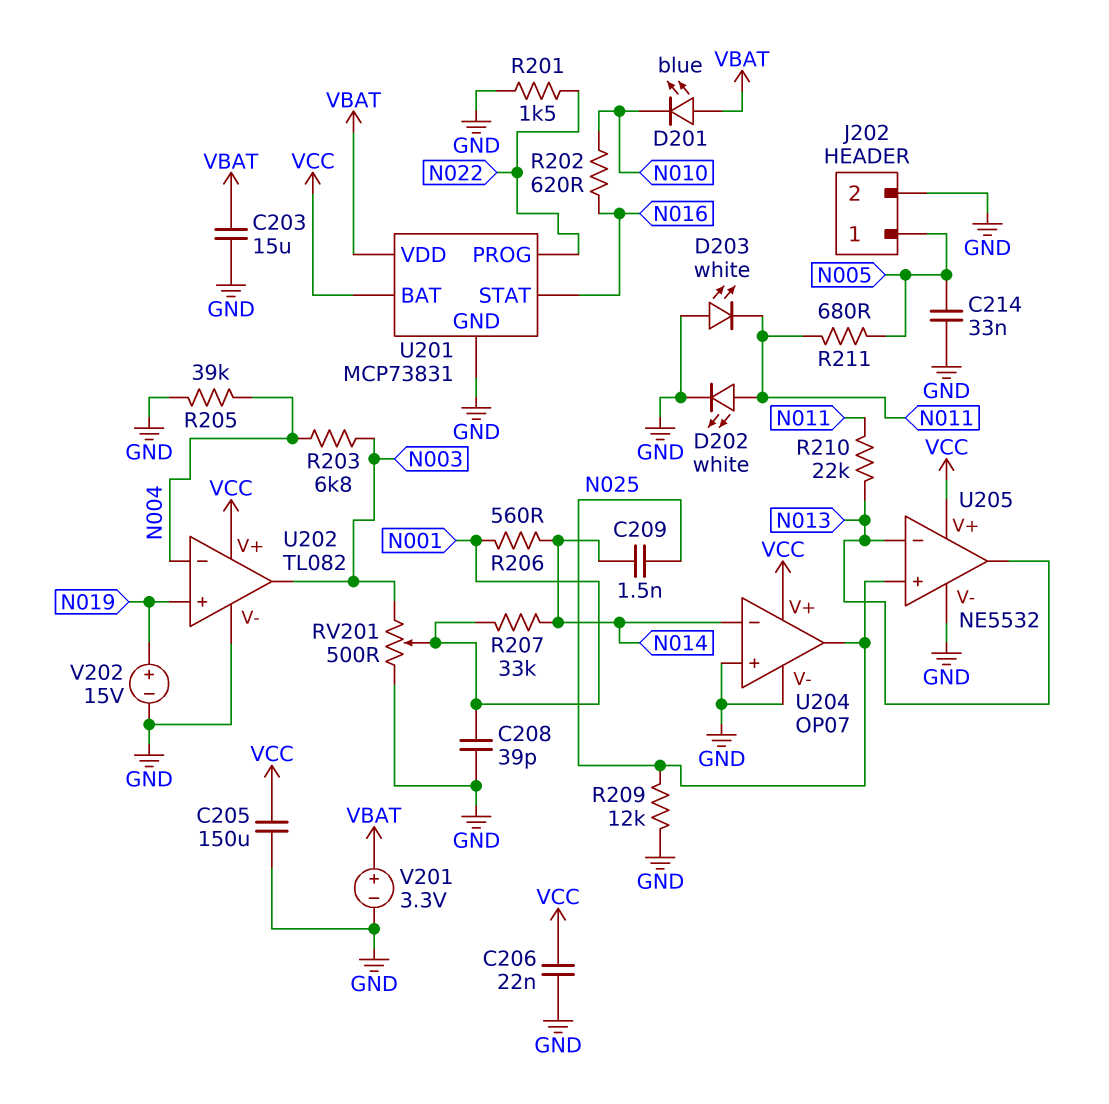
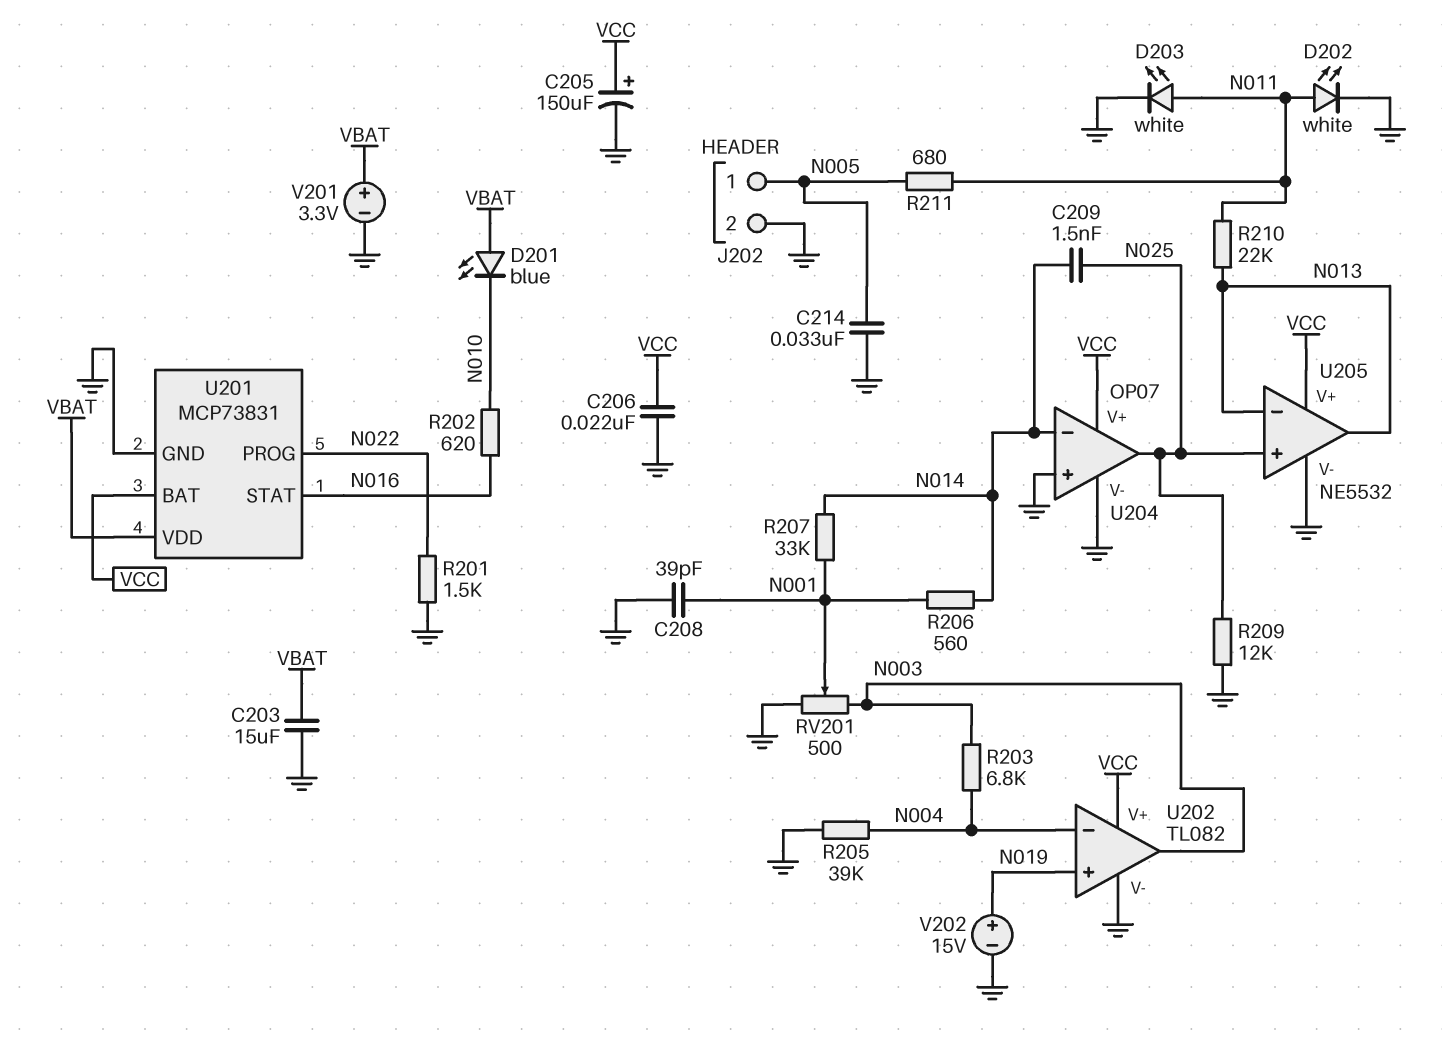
C205: 150uF (GND, VCC) -> 150uF (plus VCC, minus GND)
D203: LED white (A GND, K N011) -> LED white (A N011, K GND)

